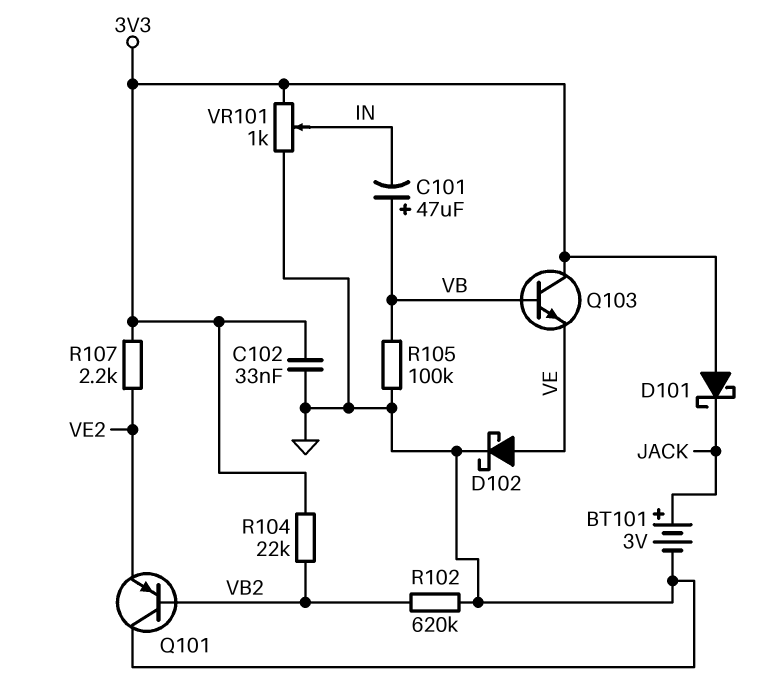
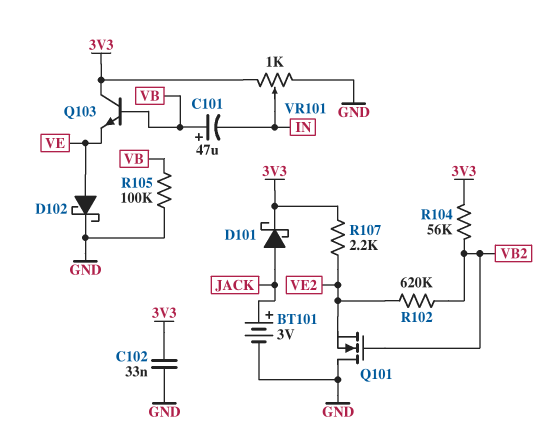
D101: schottky (A 3V3, K JACK) -> schottky (A JACK, K 3V3)
Q101: PNP (B VB2, C GND, E VE2) -> NMOS (G VB2, D GND, S VE2)
R102: 620k (GND, VB2) -> 620k (VB2, VE2)
R104: 22k (3V3, VB2) -> 56k (3V3, VB2)

